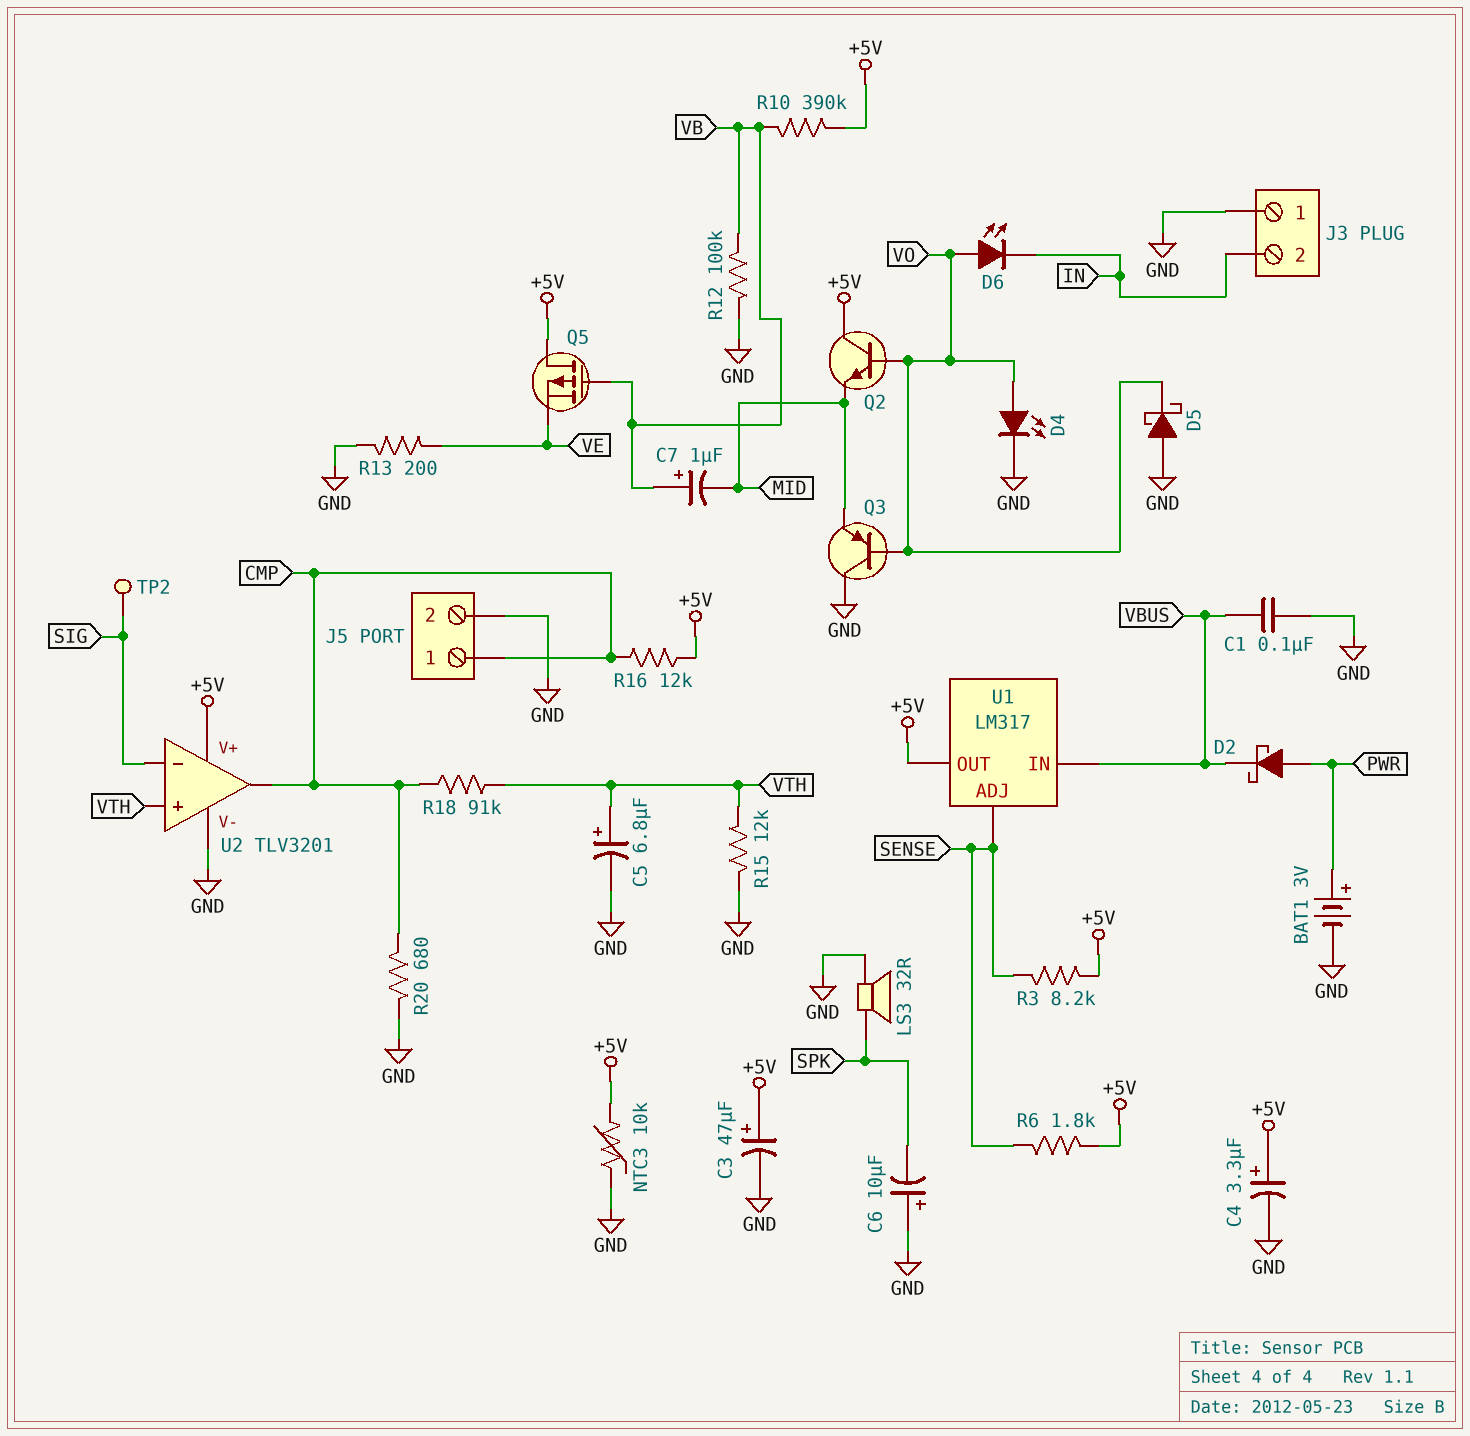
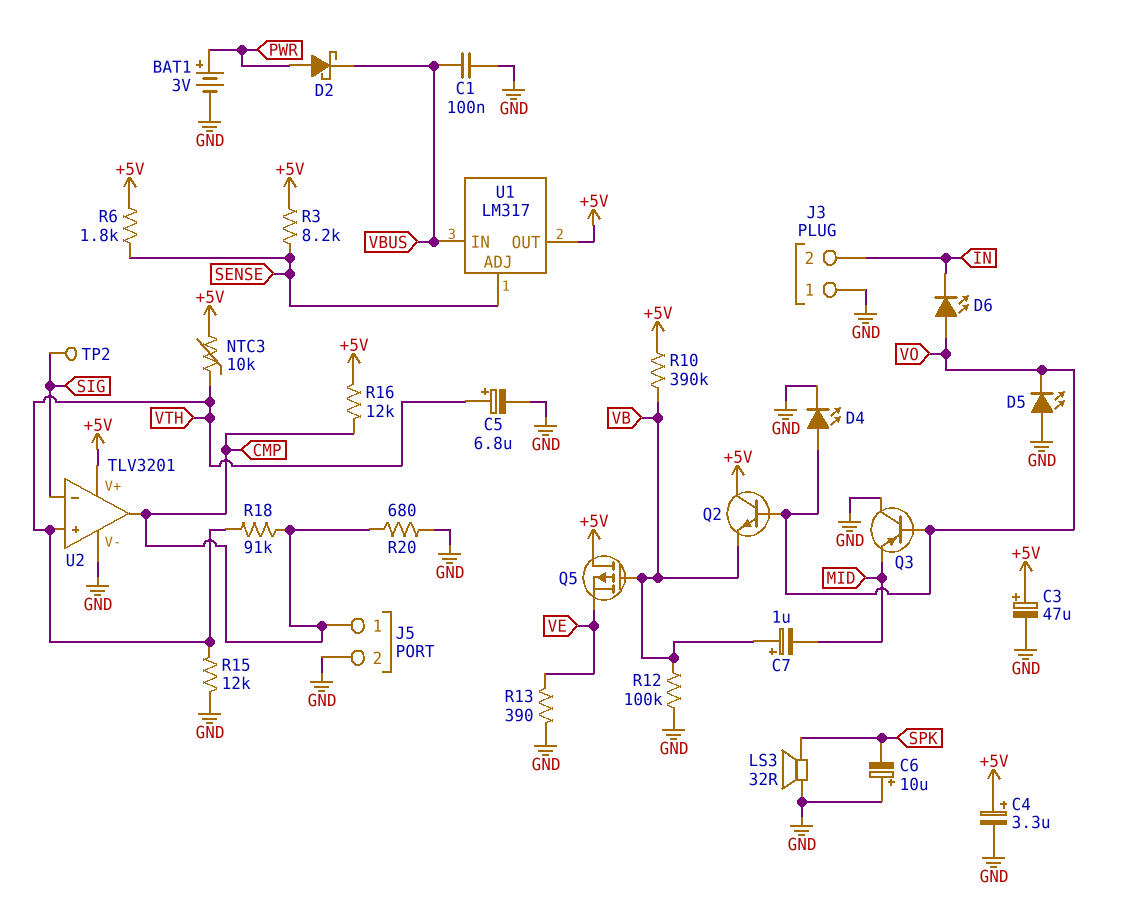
D5: schottky (A GND, K VO) -> LED (A GND, K VO)
NTC3: 10k (+5V, GND) -> 10k (+5V, VTH)
Q2: NPN (B VO, C +5V, E MID) -> NPN (B VO, C +5V, E VB)
R13: 200 (GND, VE) -> 390 (GND, VE)

